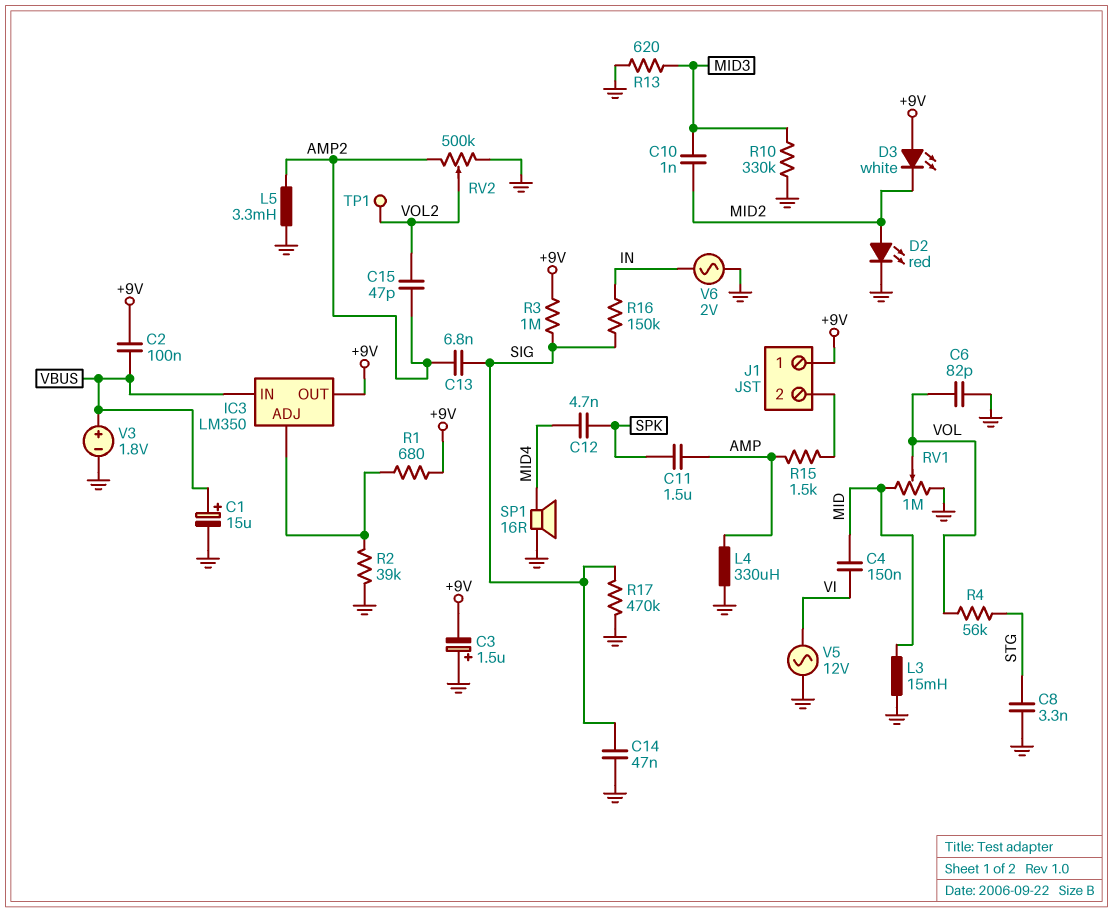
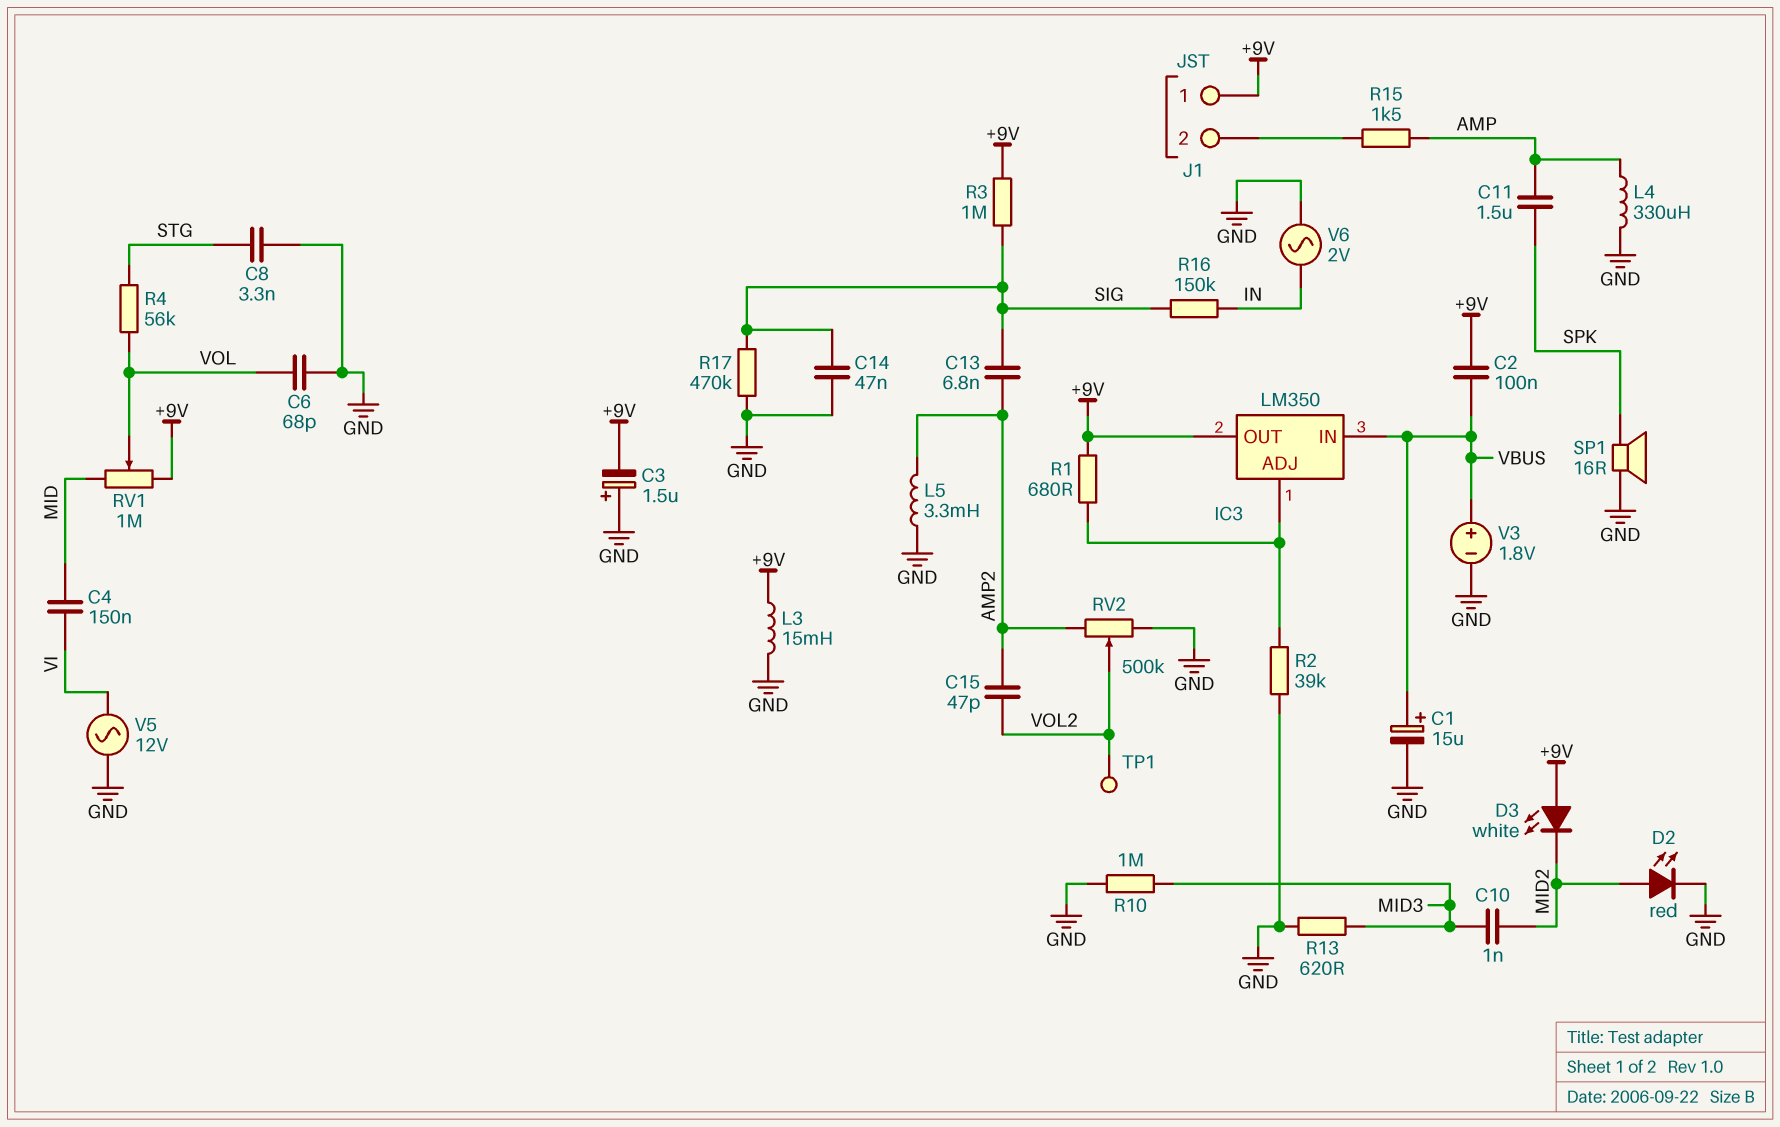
C6: 82pF (GND, VOL) -> 68pF (GND, VOL)
C12: 4.7nF (MID4, SPK) -> none
L3: 15mH (GND, MID) -> 15mH (+9V, GND)
R10: 330k (GND, MID3) -> 1M (GND, MID3)
RV1: 1M (GND, MID, wiper VOL) -> 1M (+9V, MID, wiper VOL)
SP1: speaker 16R (GND, MID4) -> speaker 16R (GND, SPK)

